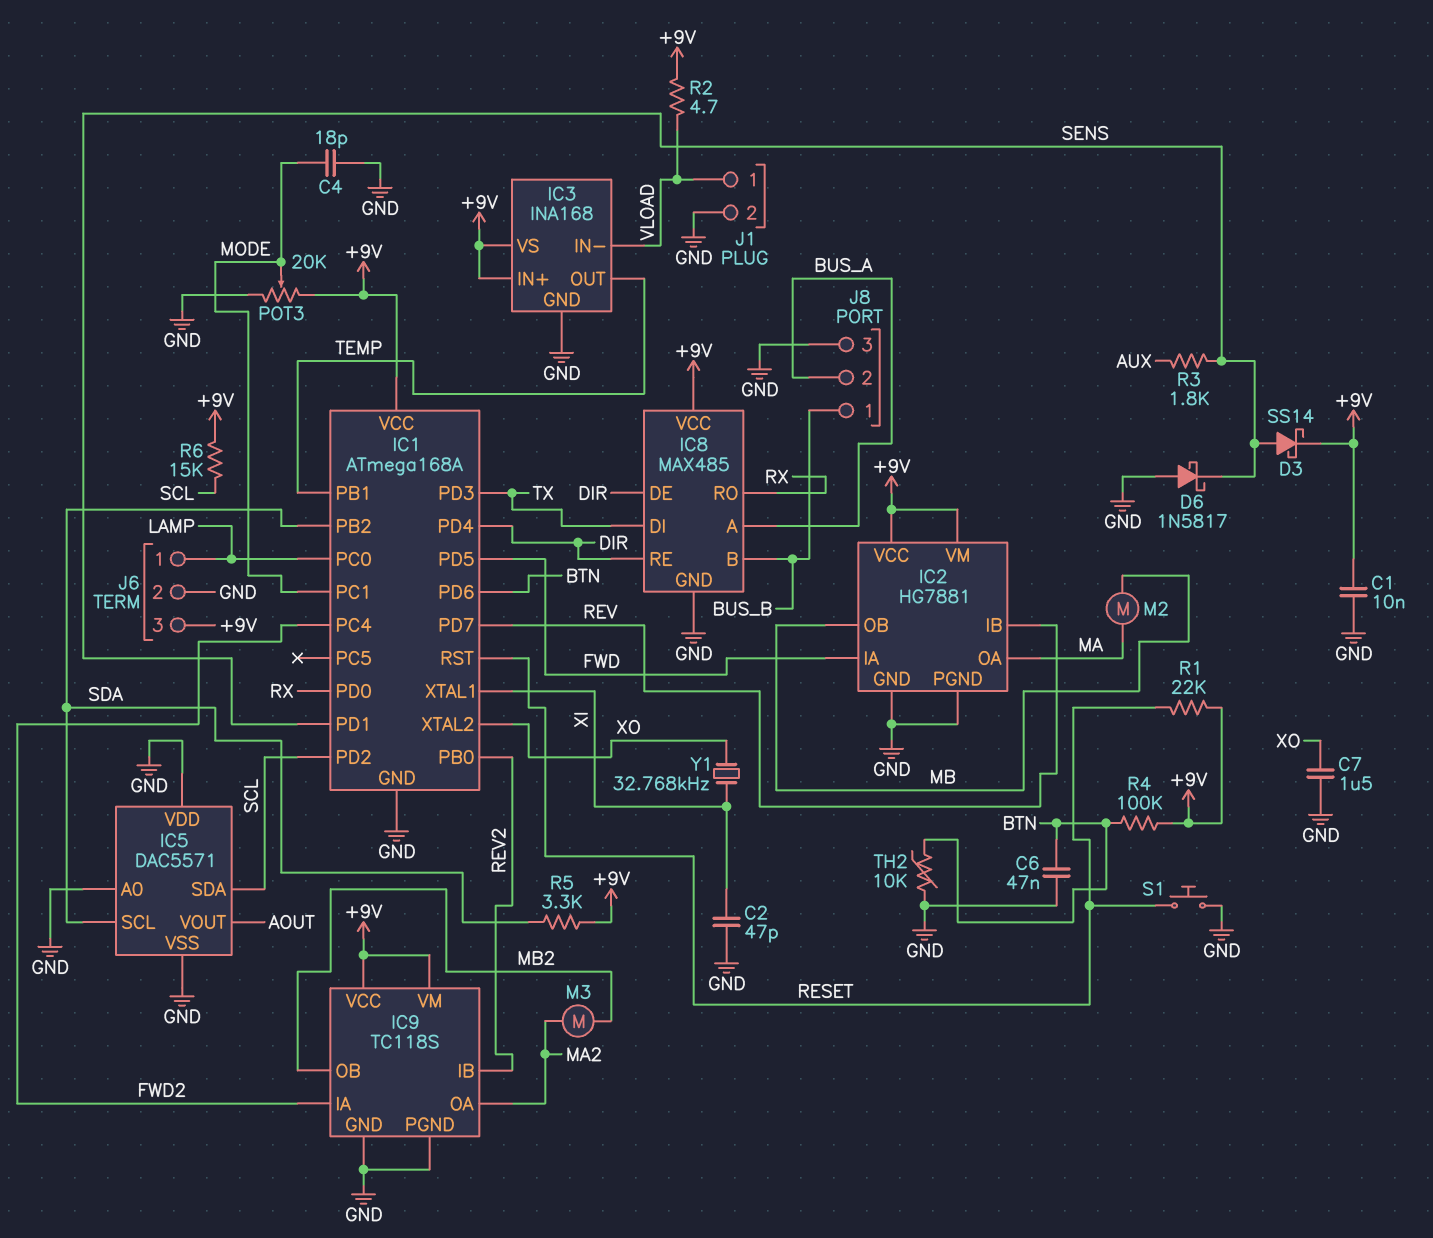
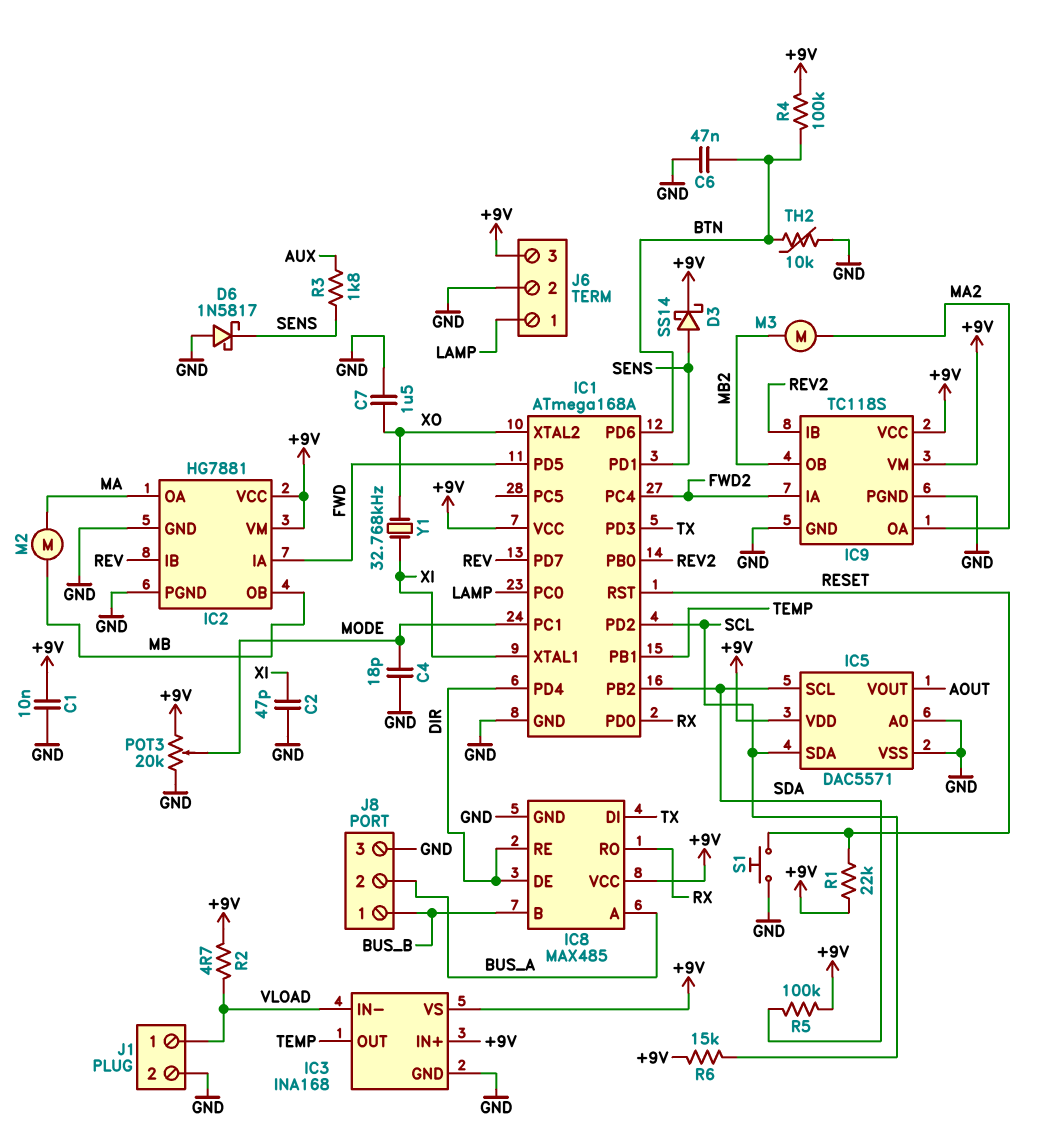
IC5 pin VDD: GND -> +9V
R5: 3.3k (+9V, SDA) -> 100k (+9V, SDA)

